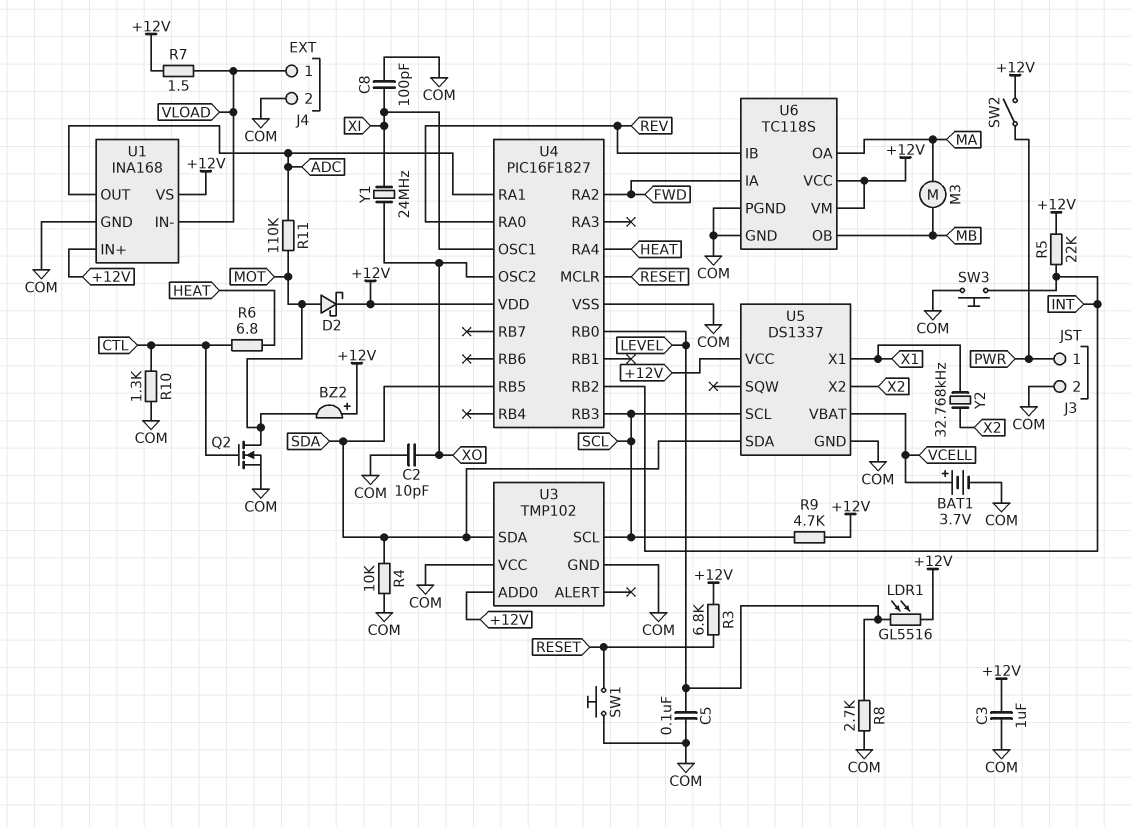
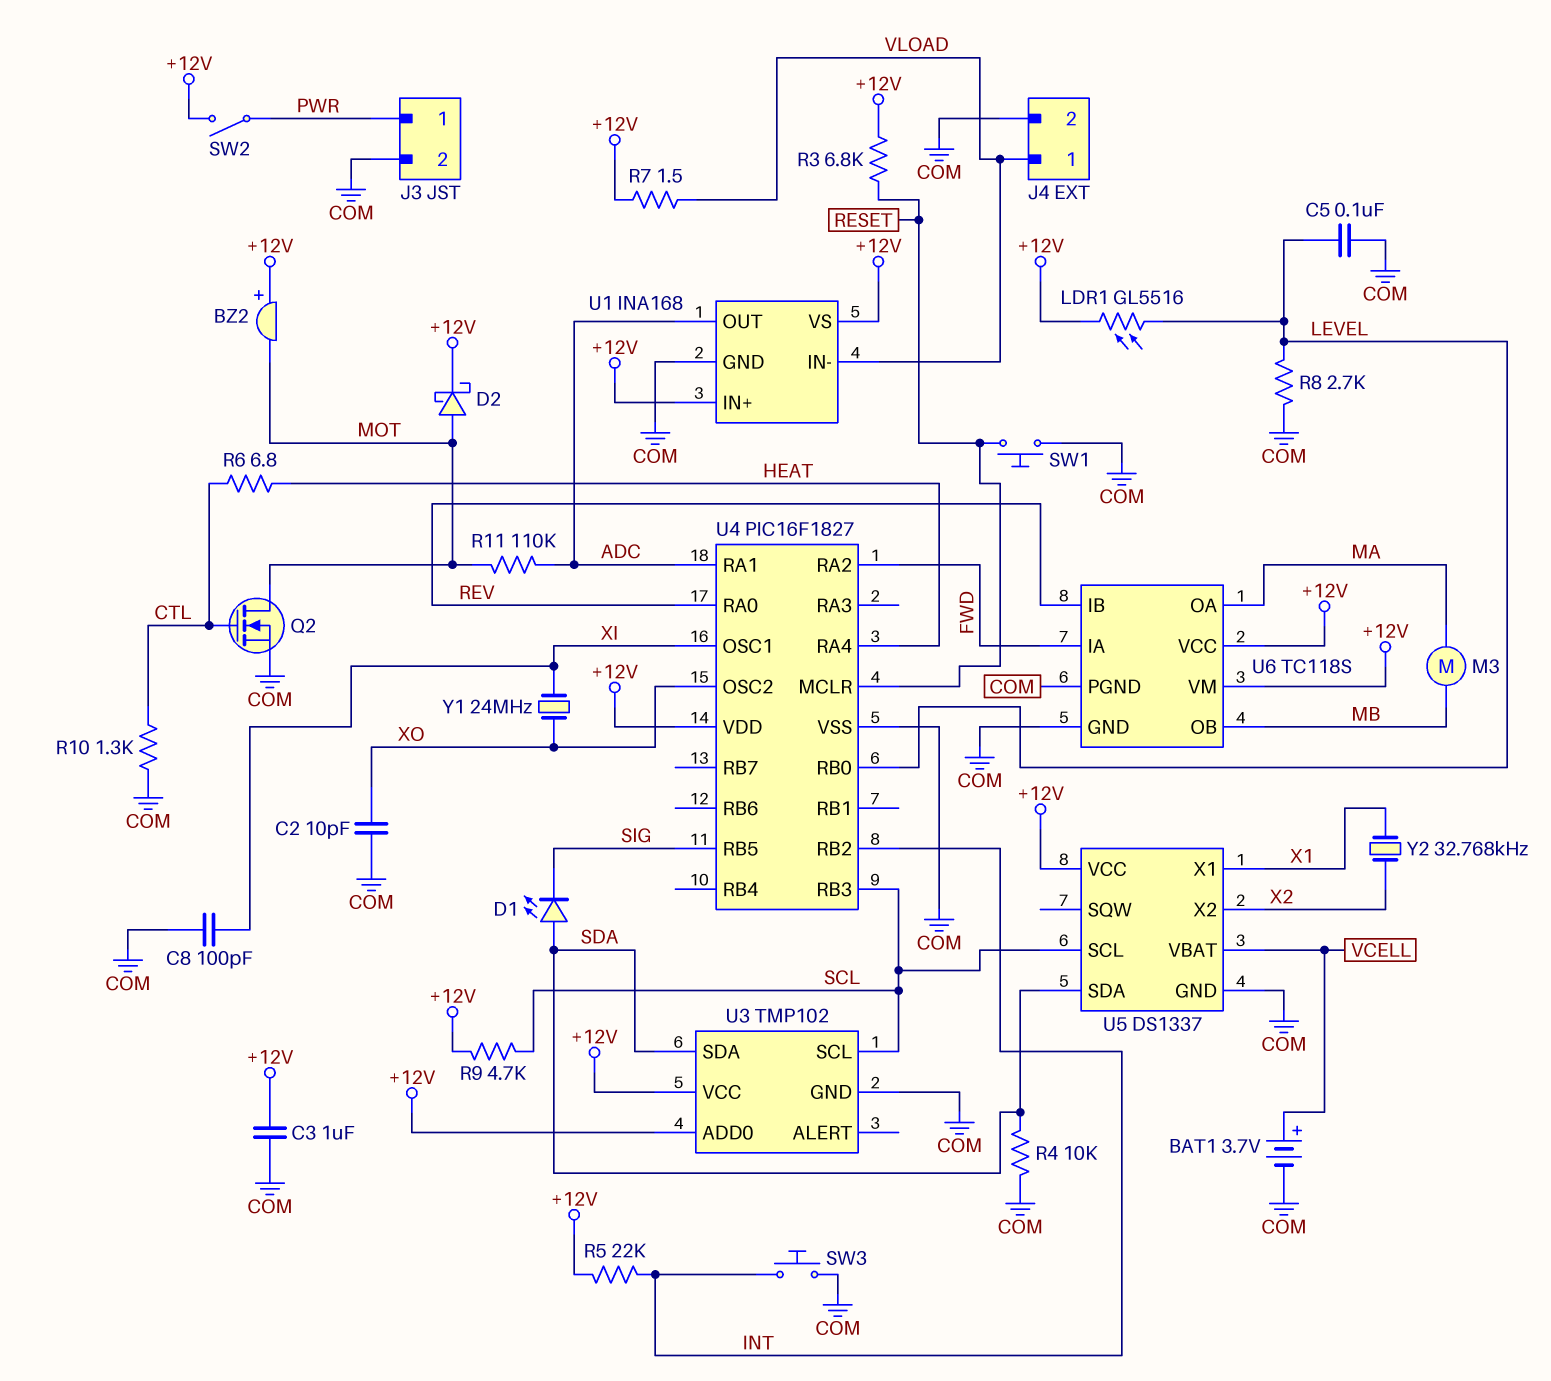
D1: none -> LED (A SDA, K SIG)
U3 pin VCC: COM -> +12V
U4 pin RB5: SDA -> SIG

